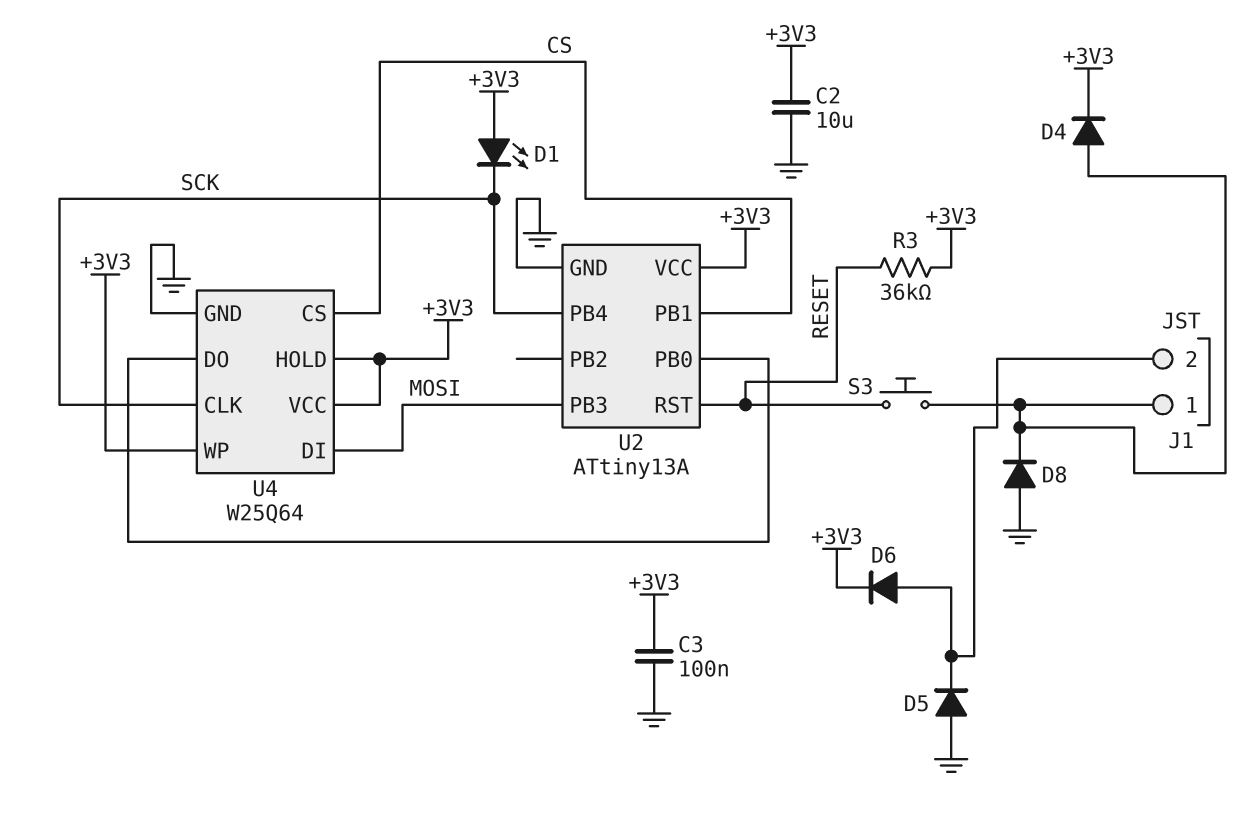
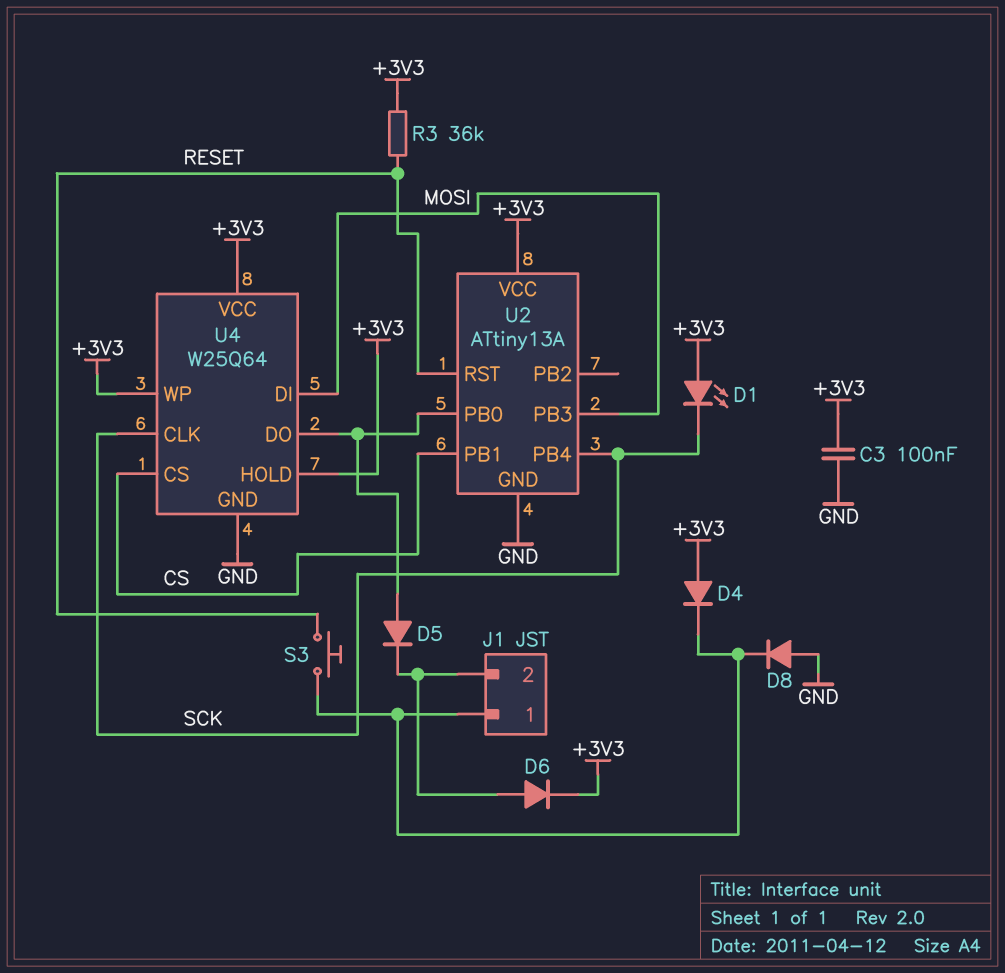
C2: 10uF (+3V3, GND) -> none
D4: diode (A J1/1, K +3V3) -> diode (A +3V3, K J1/1)
D5: diode (A GND, K J1/2) -> diode (A U2/PB0, K J1/2)

